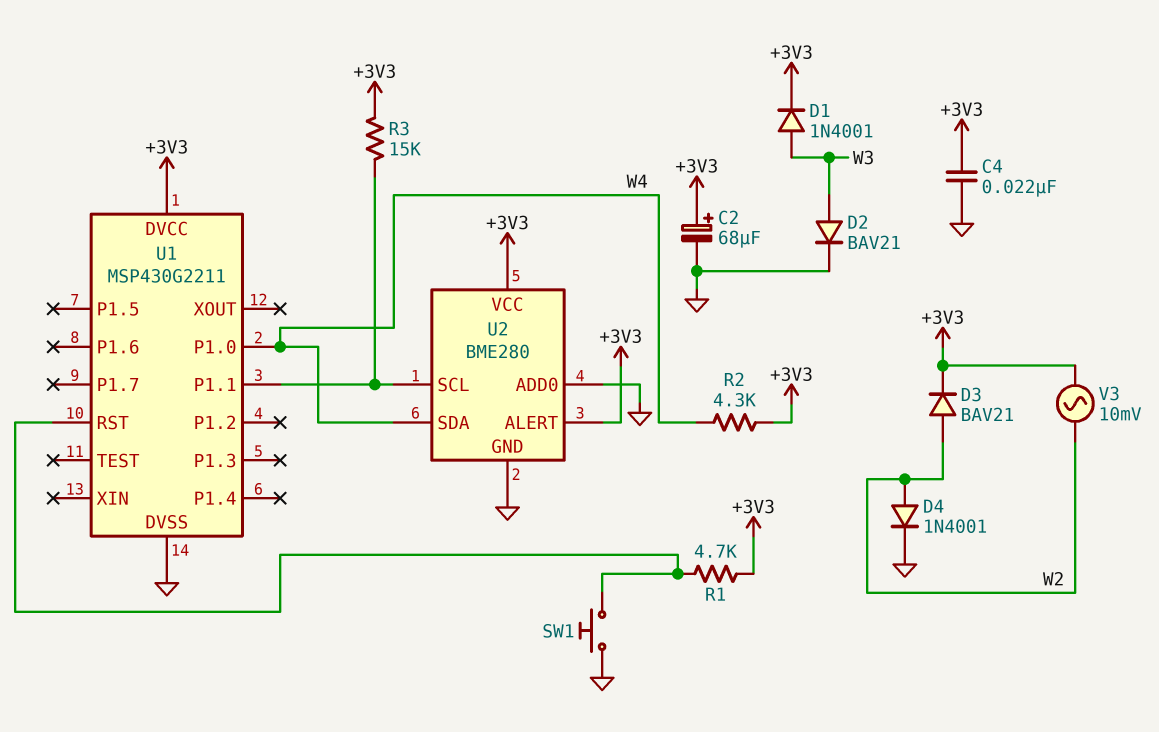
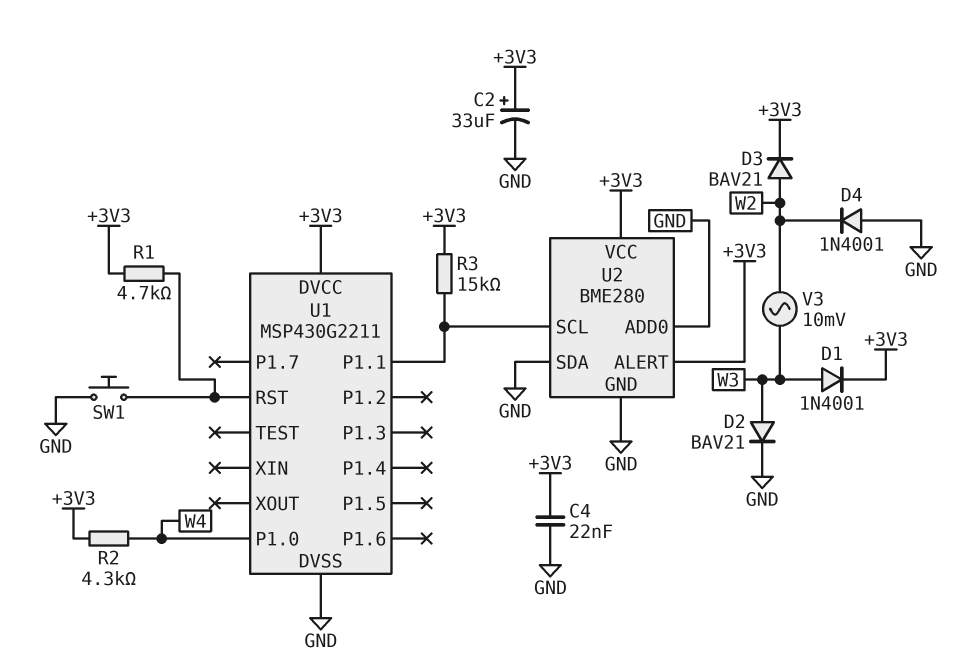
C2: 68uF (plus +3V3, minus GND) -> 33uF (plus +3V3, minus GND)
D4: diode 1N4001 (A W2, K GND) -> diode 1N4001 (A GND, K W2)
U2 pin SDA: W4 -> GND
V3: AC 10mV (+3V3, W2) -> AC 10mV (W2, W3)

